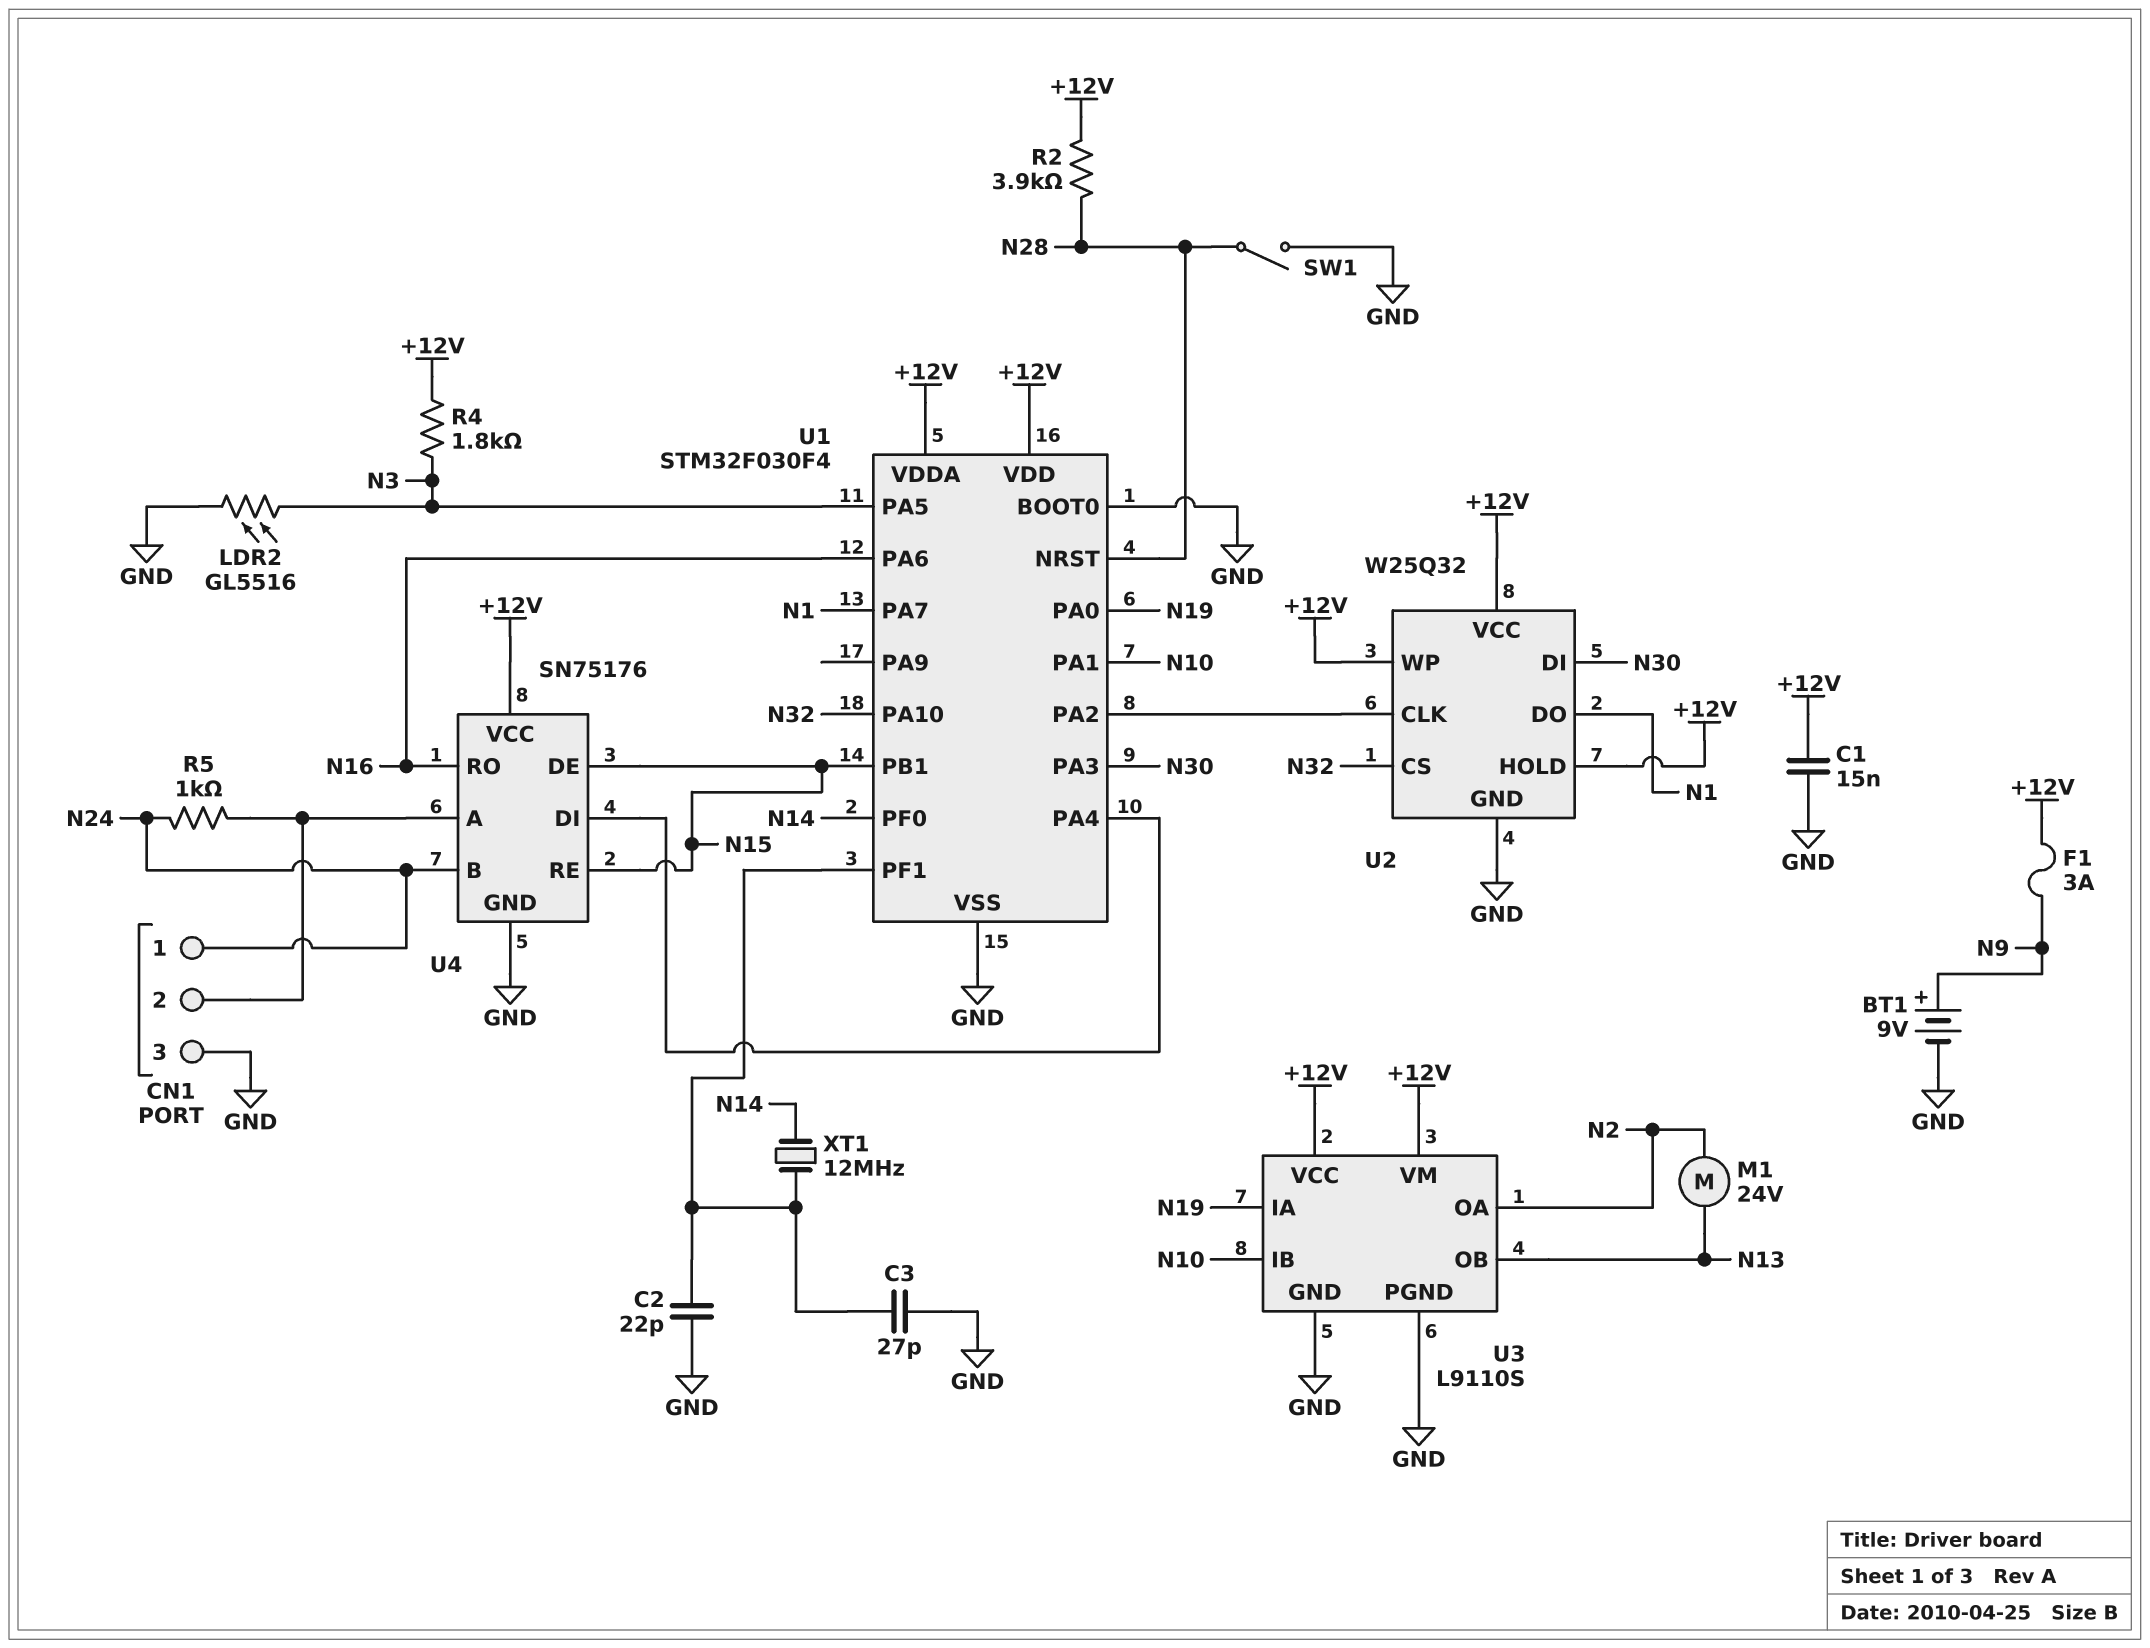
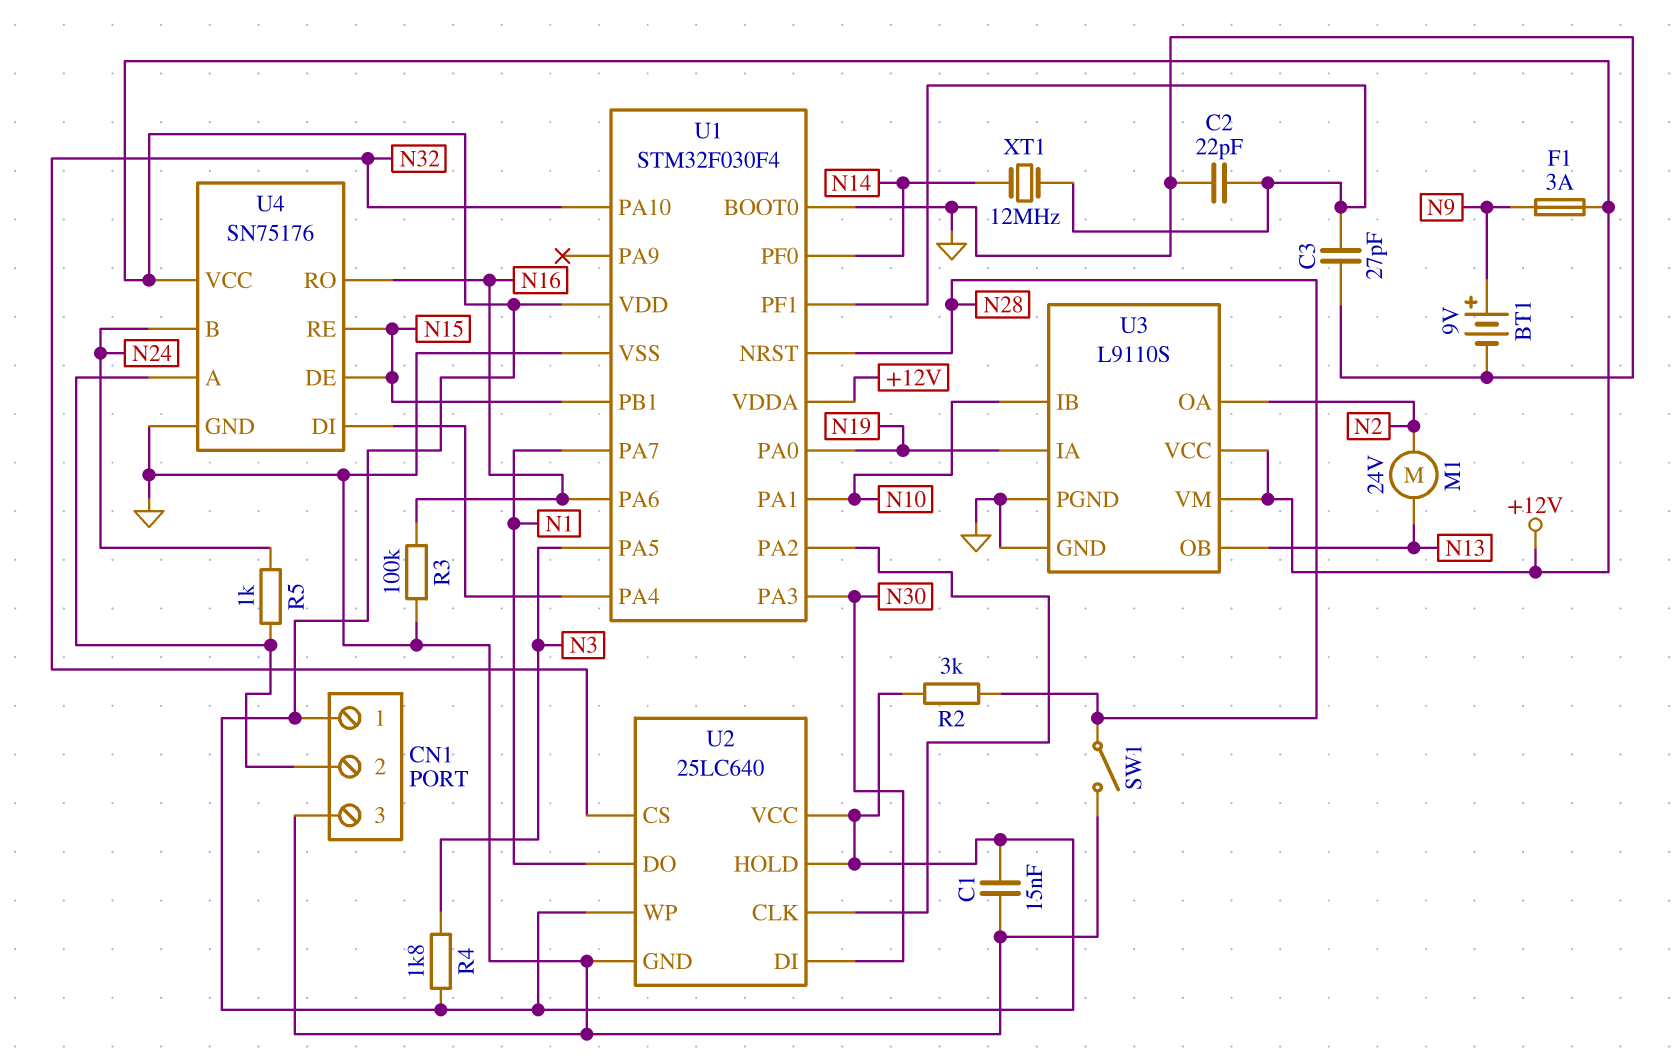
CN1 pin 1: N24 -> +12V
LDR2: GL5516 (GND, N3) -> none
R2: 3.9k (+12V, N28) -> 3k (+12V, N28)
R3: none -> 100k (GND, N16)
U2: W25Q32 -> 25LC640

